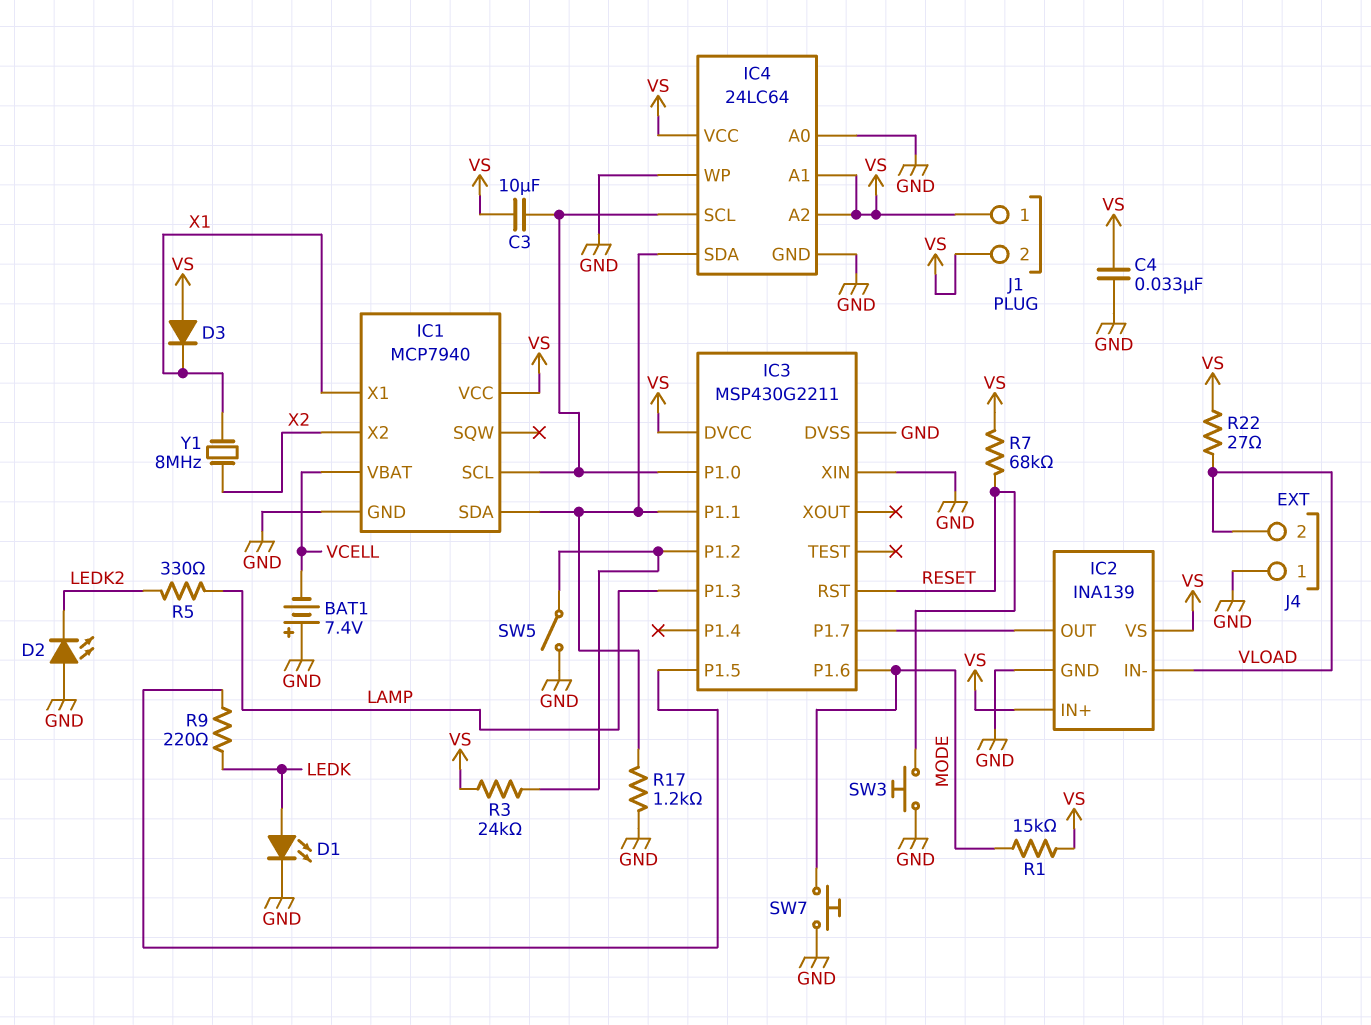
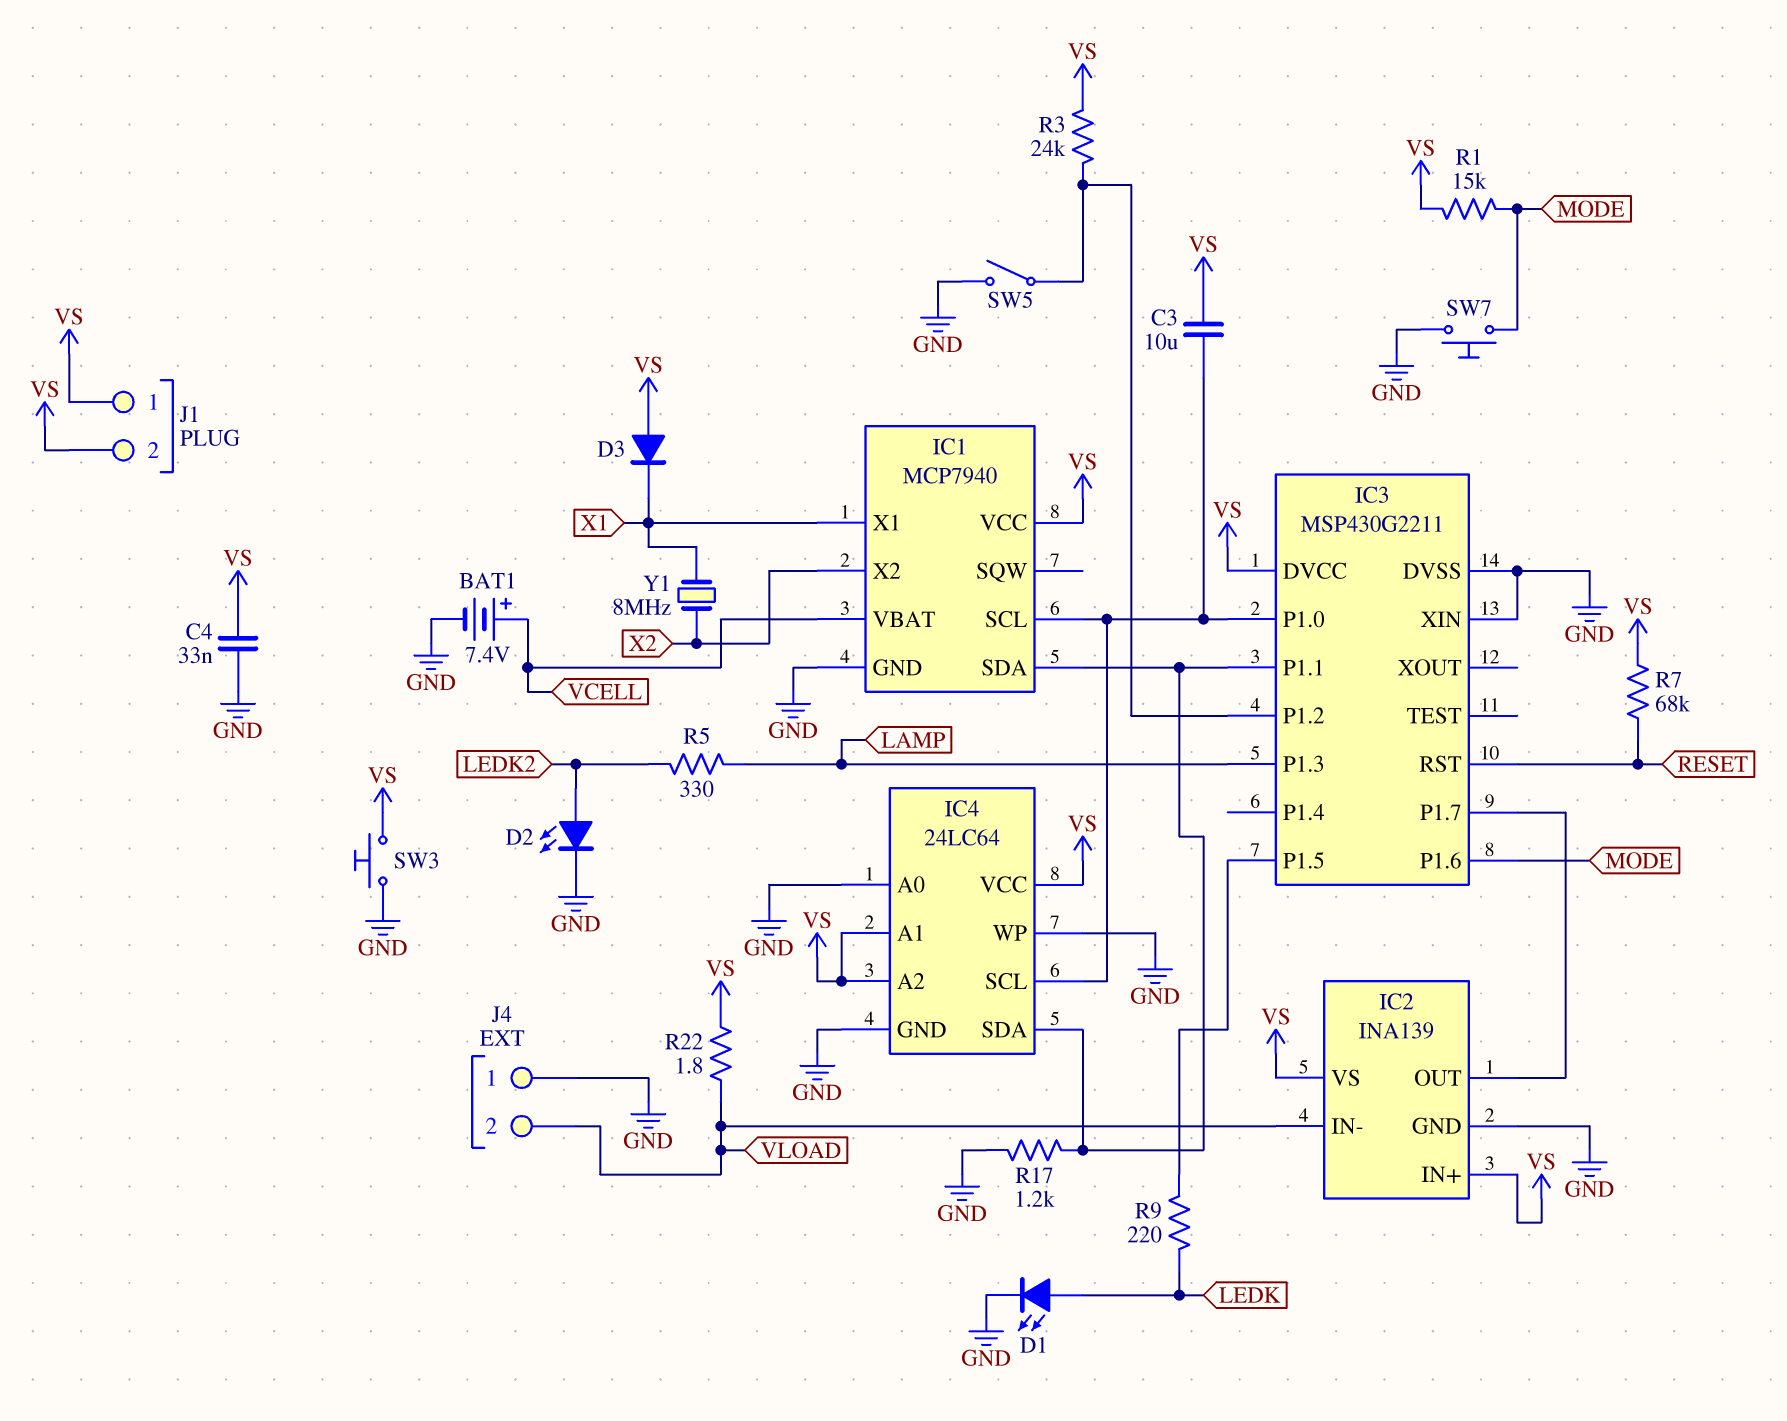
BAT1: 7.4V (plus GND, minus VCELL) -> 7.4V (plus VCELL, minus GND)
D2: LED (A GND, K LEDK2) -> LED (A LEDK2, K GND)
R22: 27 (VLOAD, VS) -> 1.8 (VLOAD, VS)
SW3: button (GND, RESET) -> button (GND, VS)

